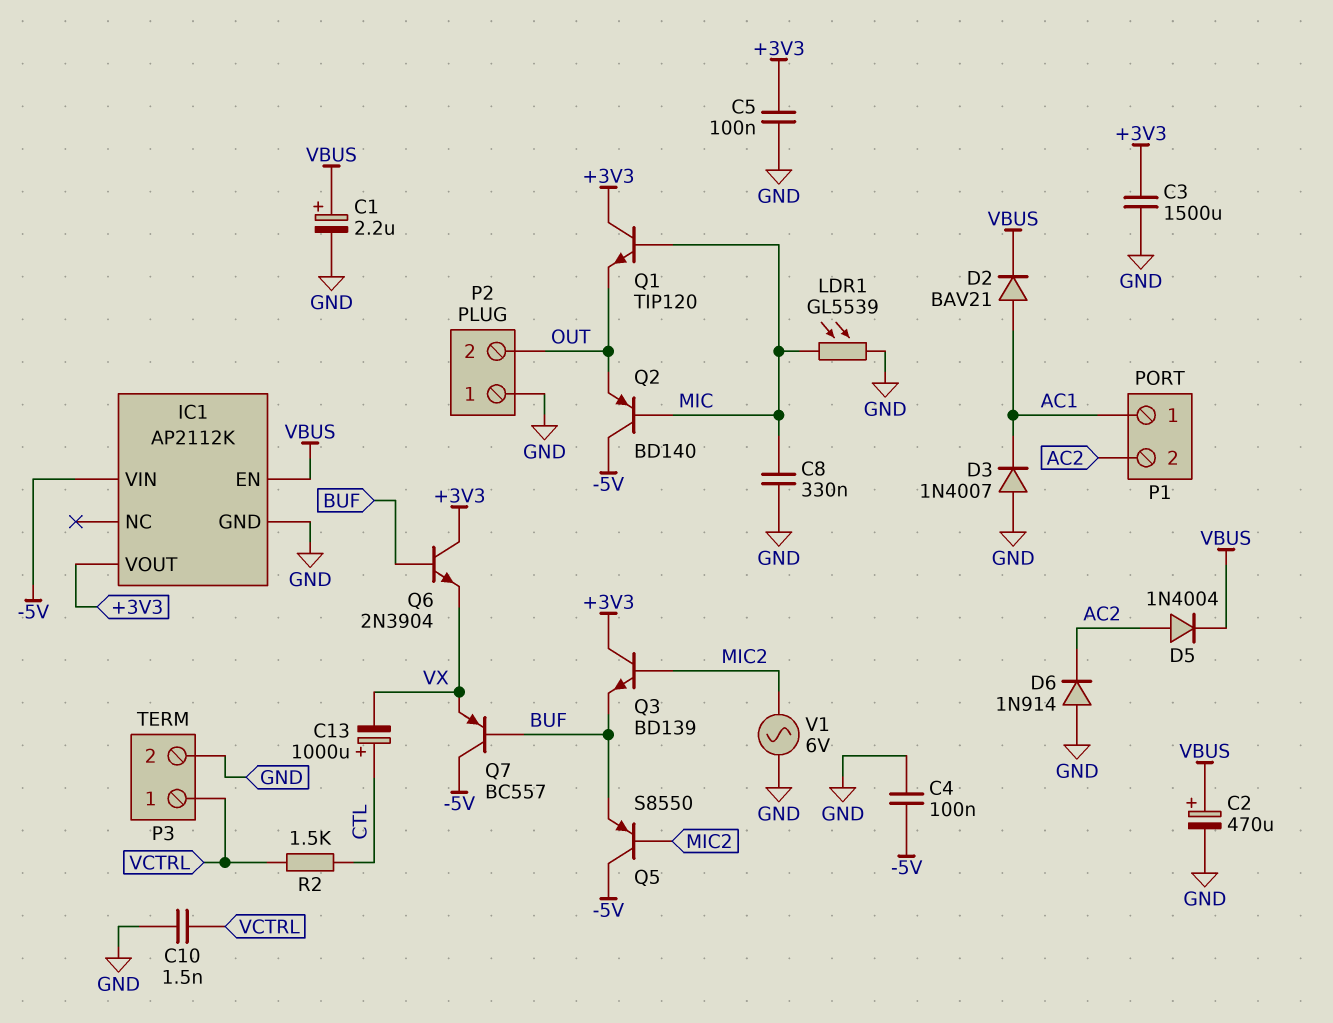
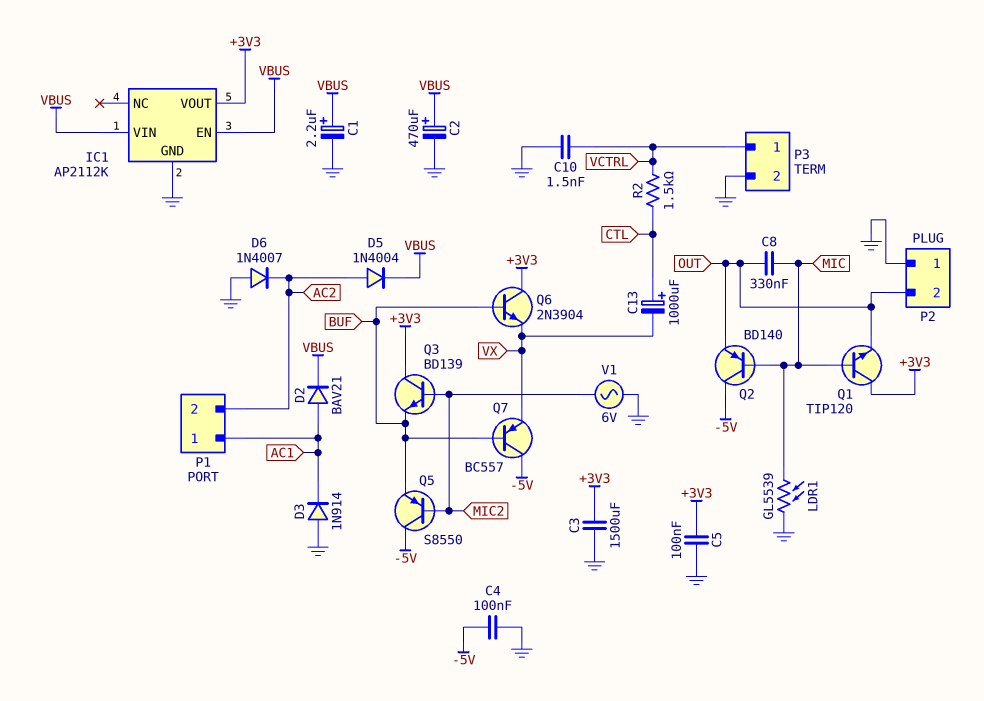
C8: 330nF (GND, MIC) -> 330nF (MIC, OUT)
D3: diode 1N4007 (A GND, K AC1) -> diode 1N914 (A GND, K AC1)
D6: diode 1N914 (A GND, K AC2) -> diode 1N4007 (A GND, K AC2)
IC1 pin VIN: -5V -> VBUS

